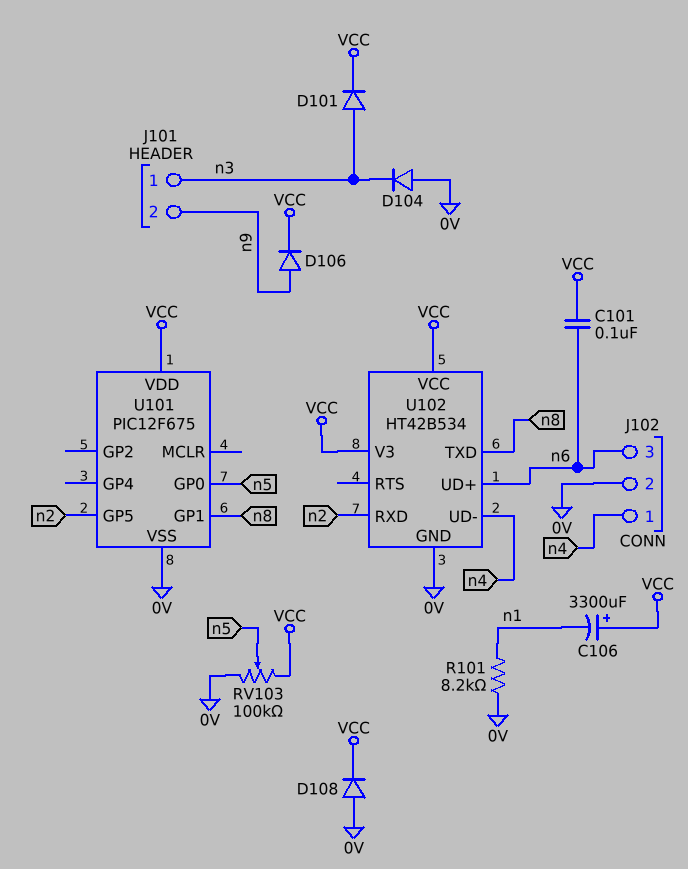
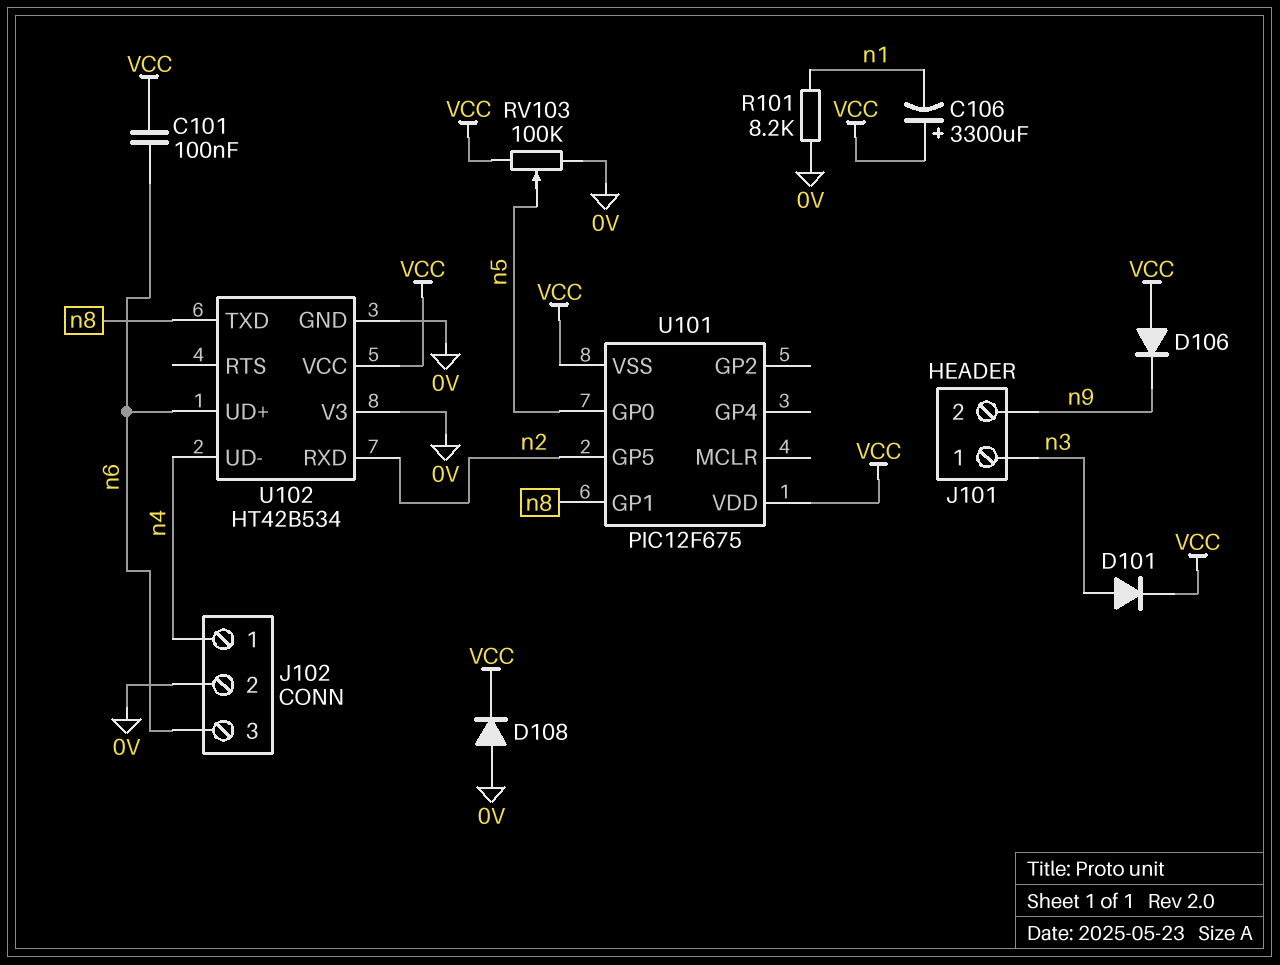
D104: diode (A 0V, K n3) -> none
D106: diode (A n9, K VCC) -> diode (A VCC, K n9)
U101 pin VSS: 0V -> VCC
U102 pin V3: VCC -> 0V

